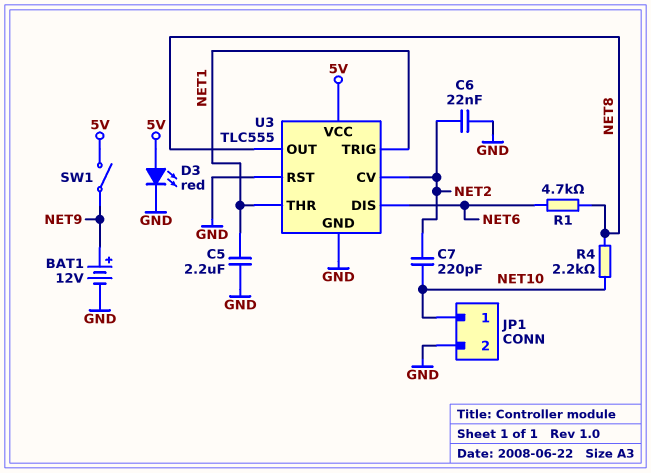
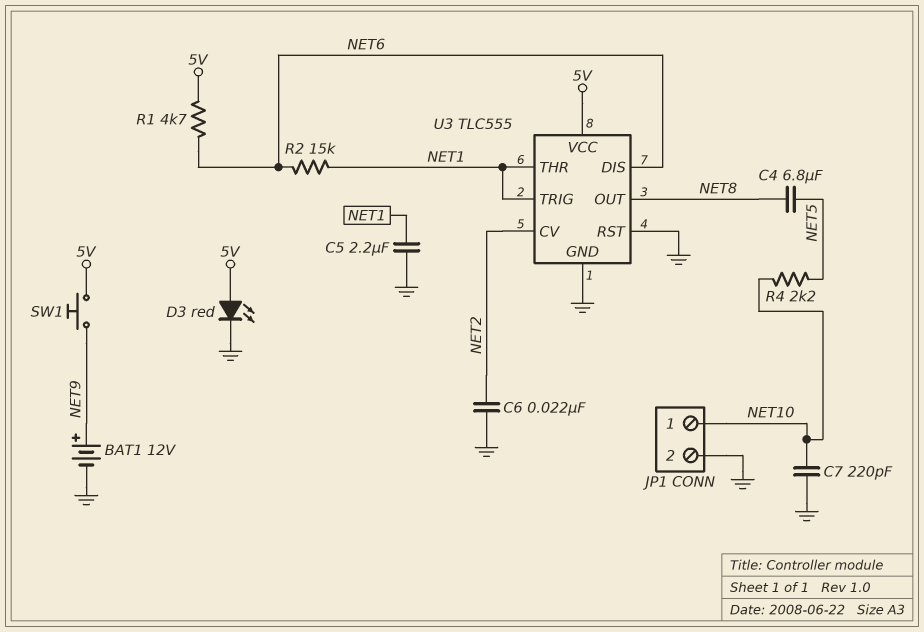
C4: none -> 6.8uF (NET5, NET8)
C7: 220pF (NET2, NET10) -> 220pF (GND, NET10)
R1: 4.7k (NET6, NET8) -> 4.7k (5V, NET6)
R2: none -> 15k (NET1, NET6)
R4: 2.2k (NET8, NET10) -> 2.2k (NET5, NET10)
SW1: switch (5V, NET9) -> button (5V, NET9)

